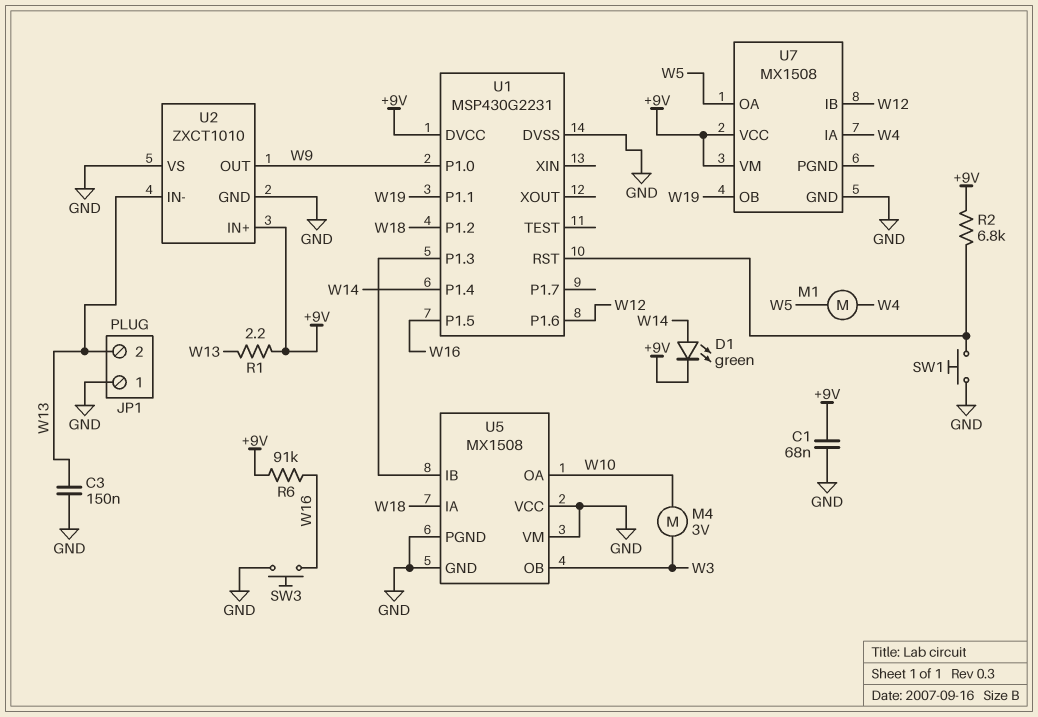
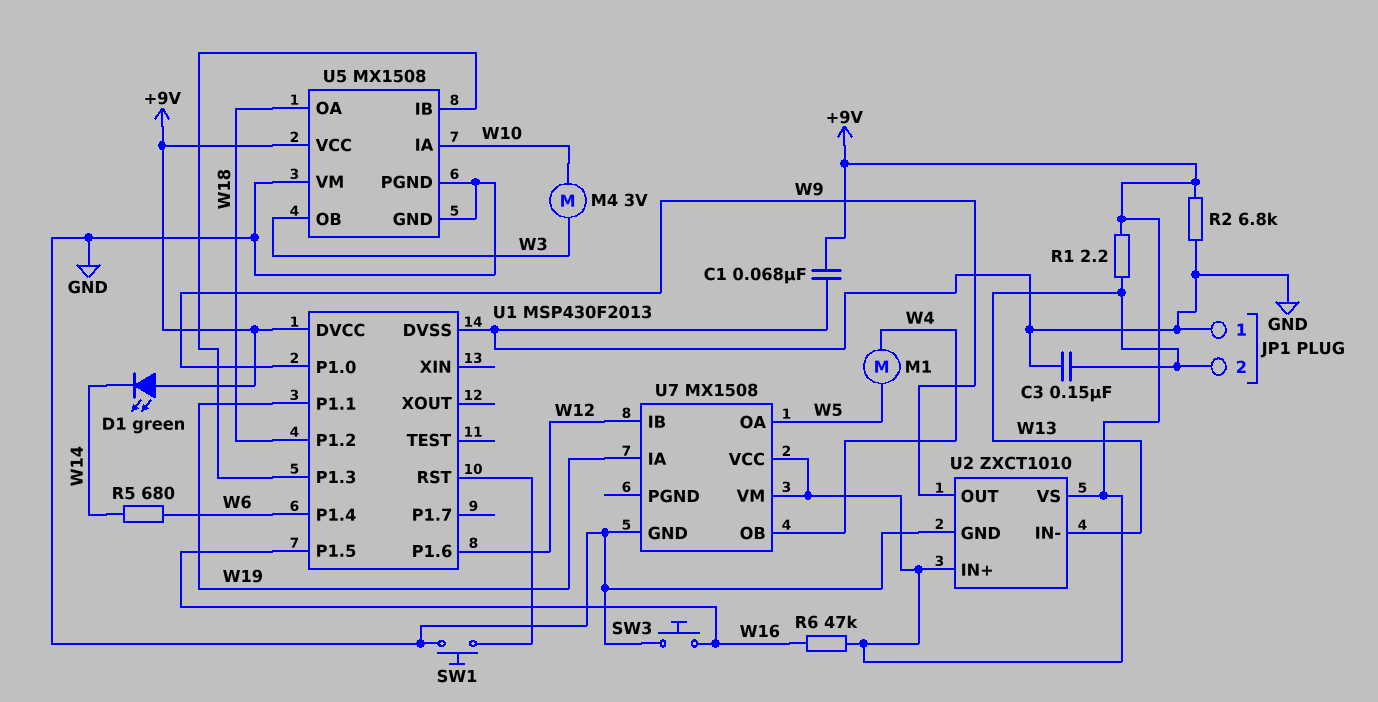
D1: LED green (A W14, K +9V) -> LED green (A +9V, K W14)
R2: 6.8k (+9V, U1/RST) -> 6.8k (+9V, GND)
R5: none -> 680 (W6, W14)
R6: 91k (+9V, W16) -> 47k (+9V, W16)
U1: MSP430G2231 -> MSP430F2013
U1 pin P1.4: W14 -> W6
U2 pin VS: GND -> +9V
U5 pin IA: W18 -> W10
U5 pin OA: W10 -> W18
U5 pin VCC: GND -> +9V
U7 pin IA: W4 -> W19
U7 pin OB: W19 -> W4

